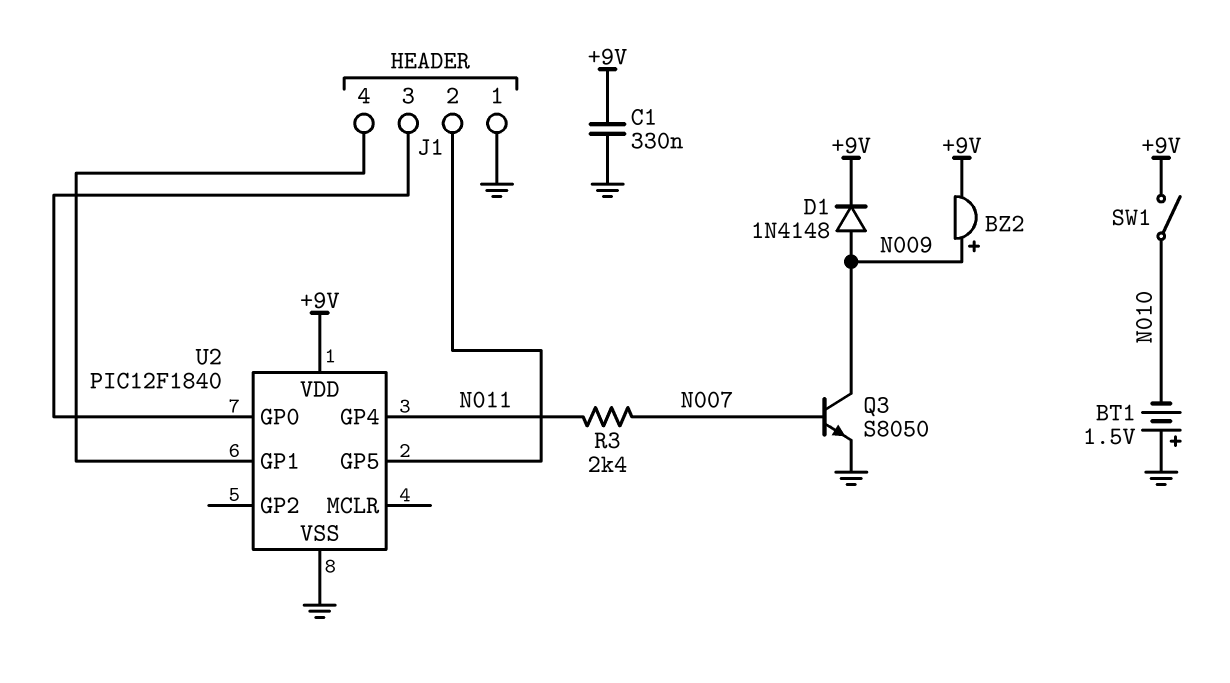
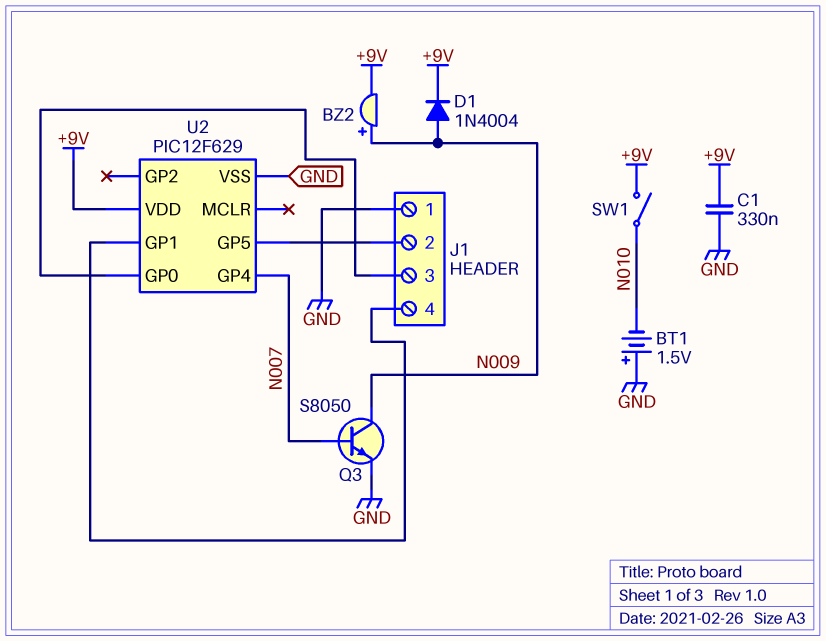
D1: diode 1N4148 (A N009, K +9V) -> diode 1N4004 (A N009, K +9V)
R3: 2.4k (N007, N011) -> none
U2: PIC12F1840 -> PIC12F629
U2 pin GP4: N011 -> N007

